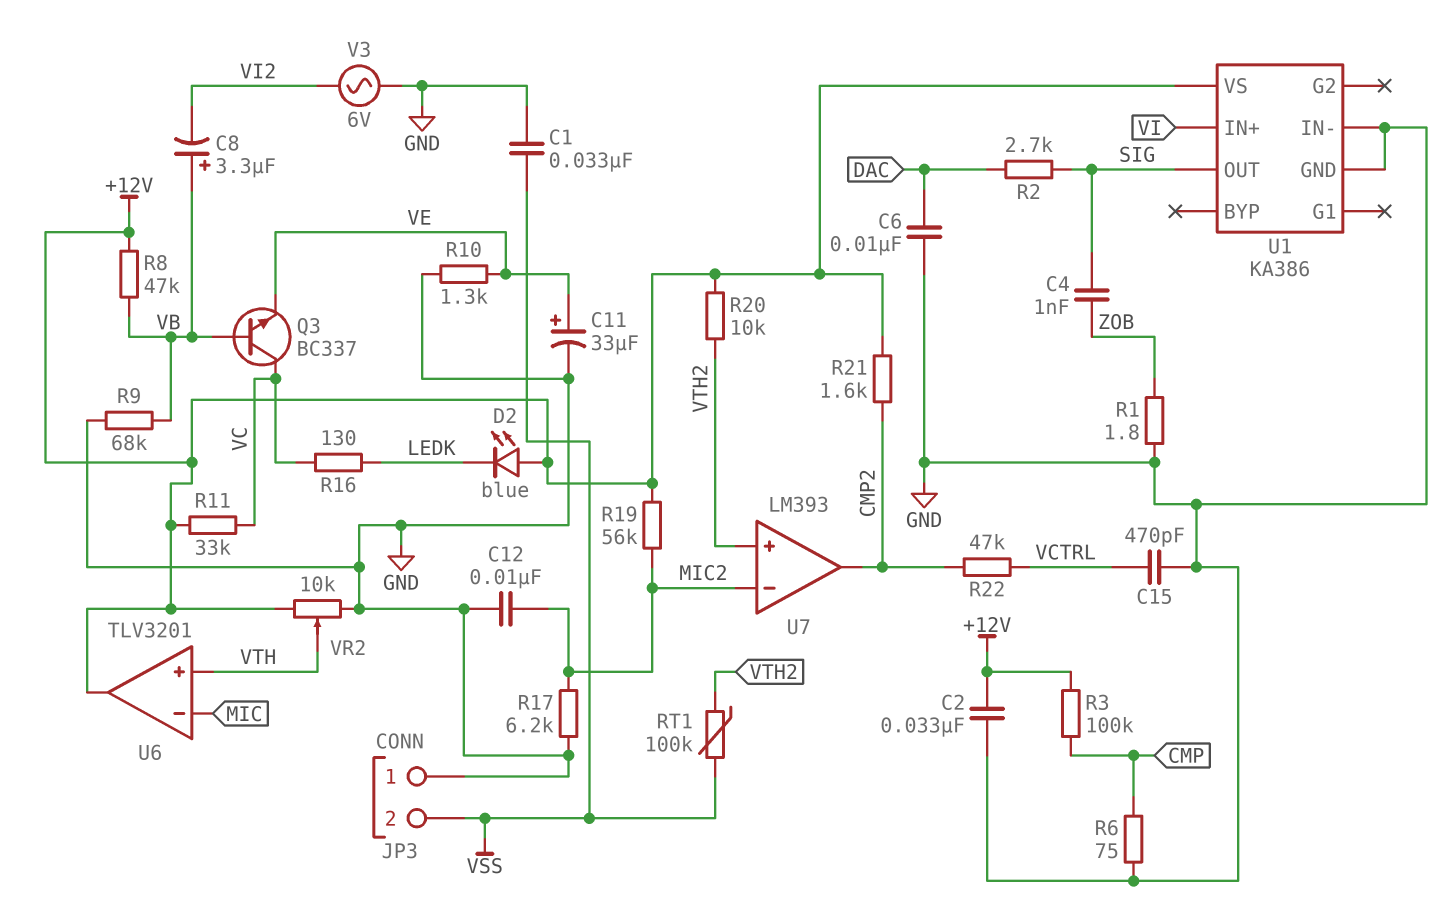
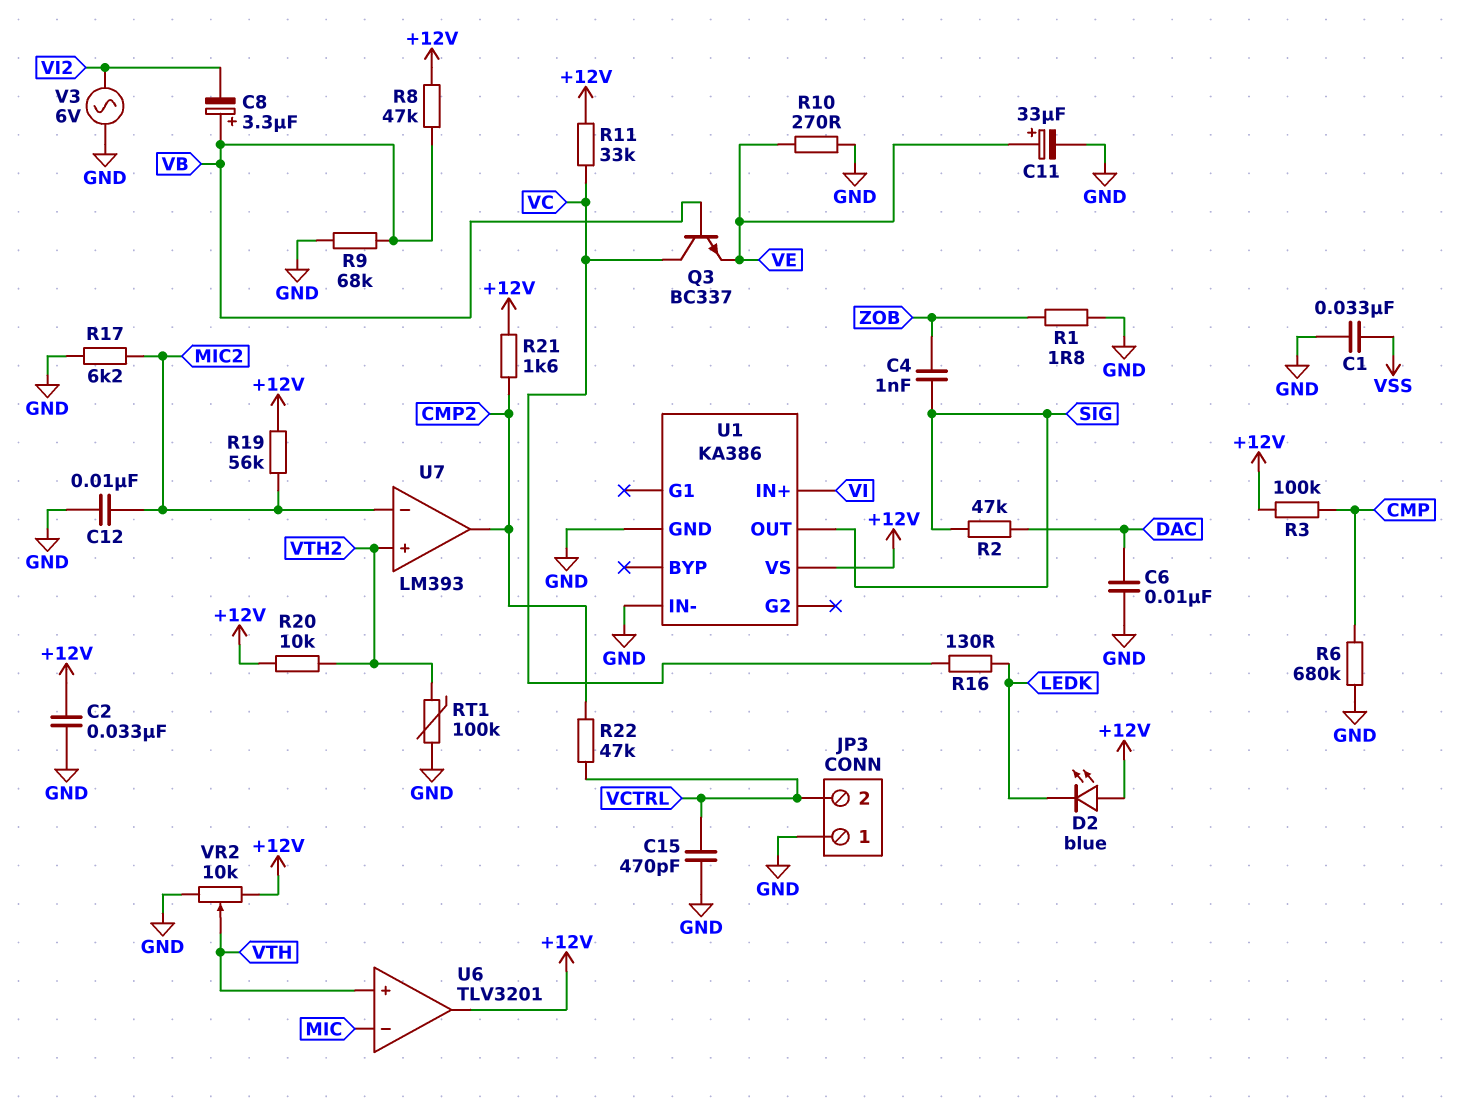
JP3 pin 2: VSS -> VCTRL
R2: 2.7k (DAC, SIG) -> 47k (DAC, SIG)
R6: 75 (CMP, GND) -> 680k (CMP, GND)
R10: 1.3k (GND, VE) -> 270 (GND, VE)
RT1: 100k (VSS, VTH2) -> 100k (GND, VTH2)

